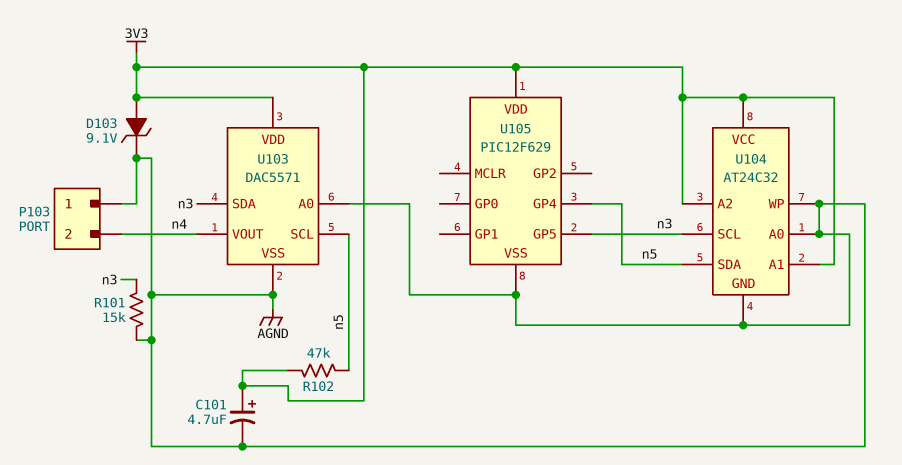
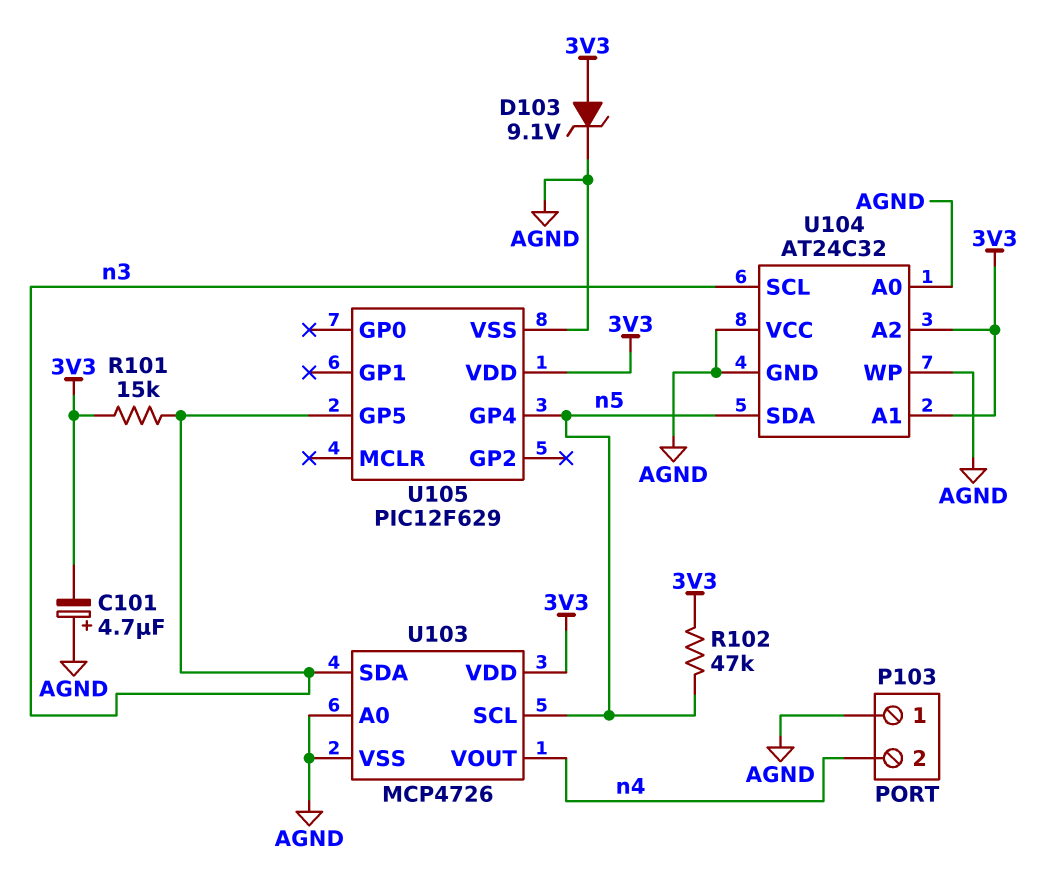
C101: 4.7uF (plus 3V3, minus AGND) -> 4.7uF (plus AGND, minus 3V3)
R101: 15k (AGND, n3) -> 15k (3V3, n3)
U103: DAC5571 -> MCP4726
U104 pin VCC: 3V3 -> AGND

